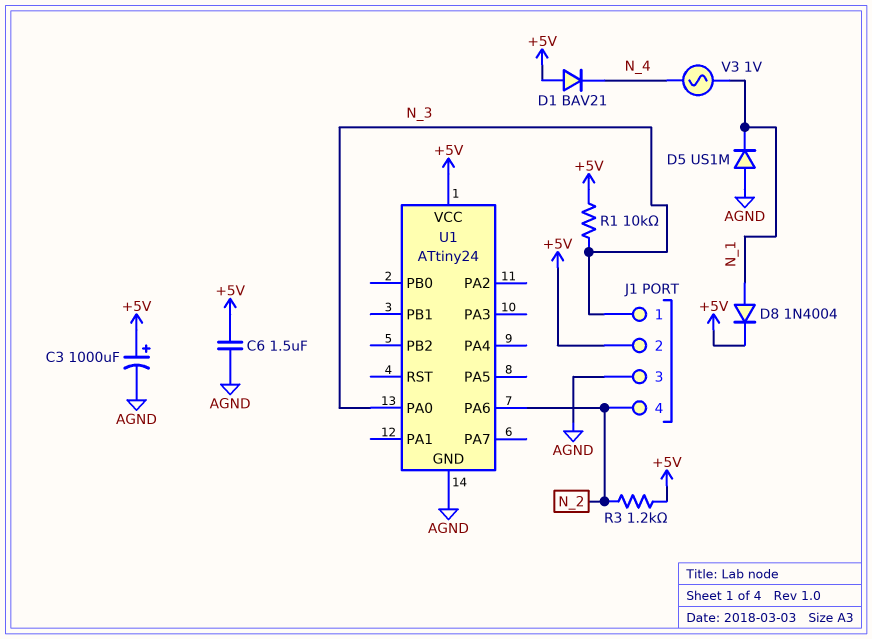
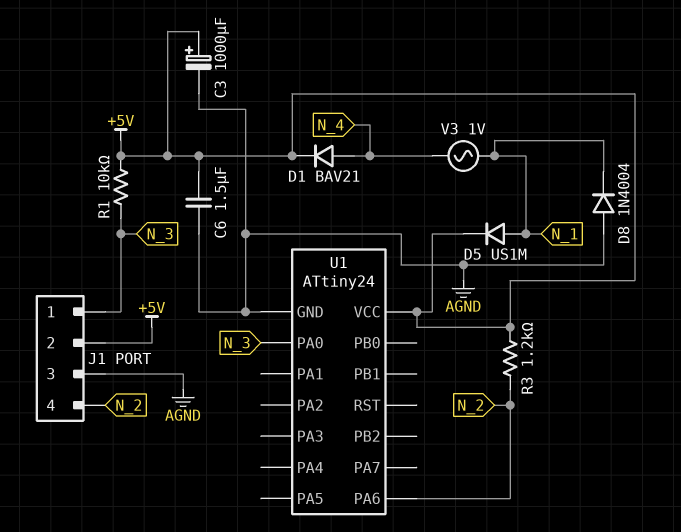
D1: diode BAV21 (A +5V, K N_4) -> diode BAV21 (A N_4, K +5V)
D5: diode US1M (A AGND, K N_1) -> diode US1M (A N_1, K +5V)
D8: diode 1N4004 (A N_1, K +5V) -> diode 1N4004 (A AGND, K N_1)

